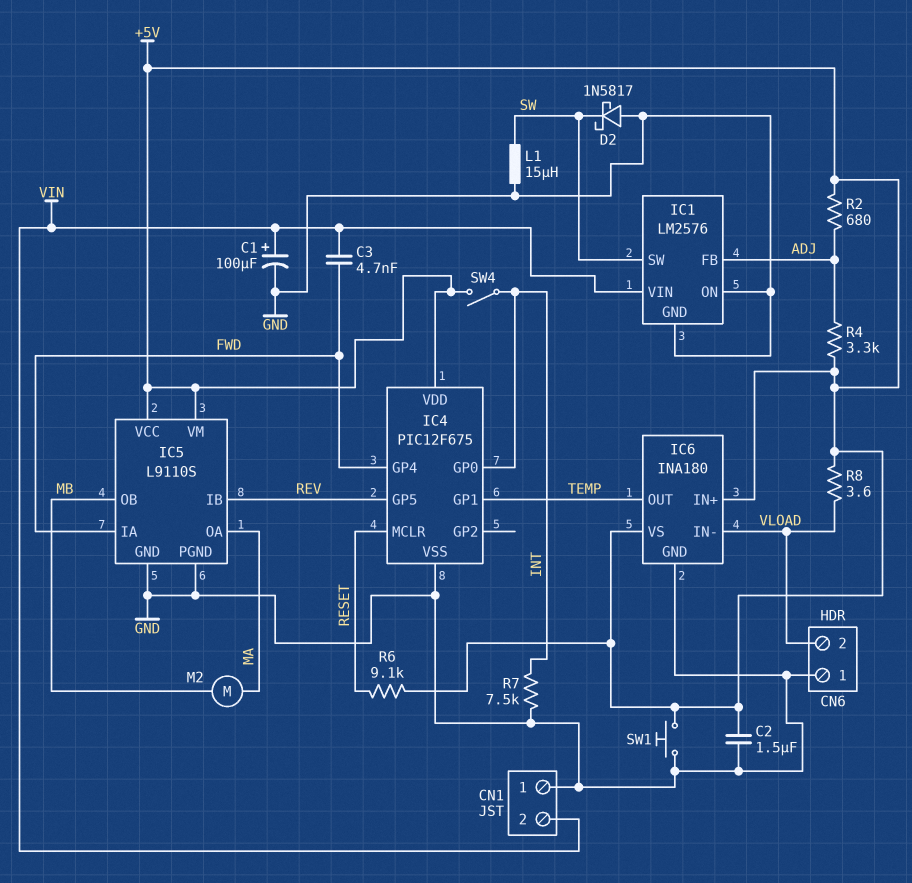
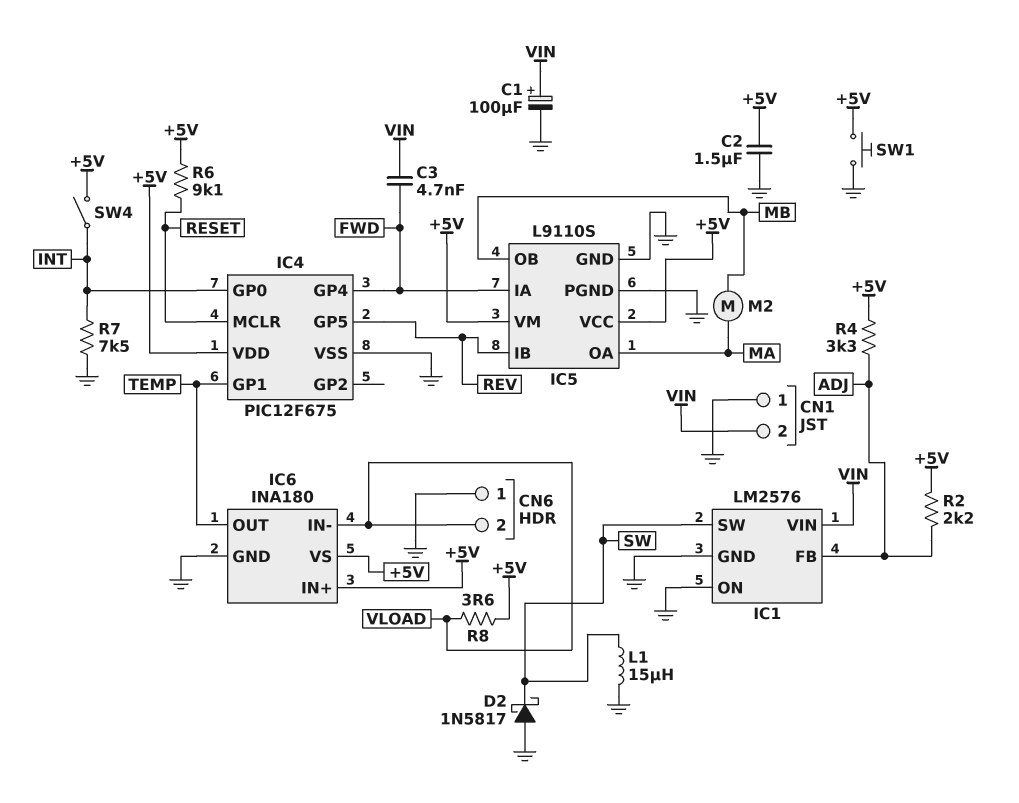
R2: 680 (+5V, ADJ) -> 2.2k (+5V, ADJ)

